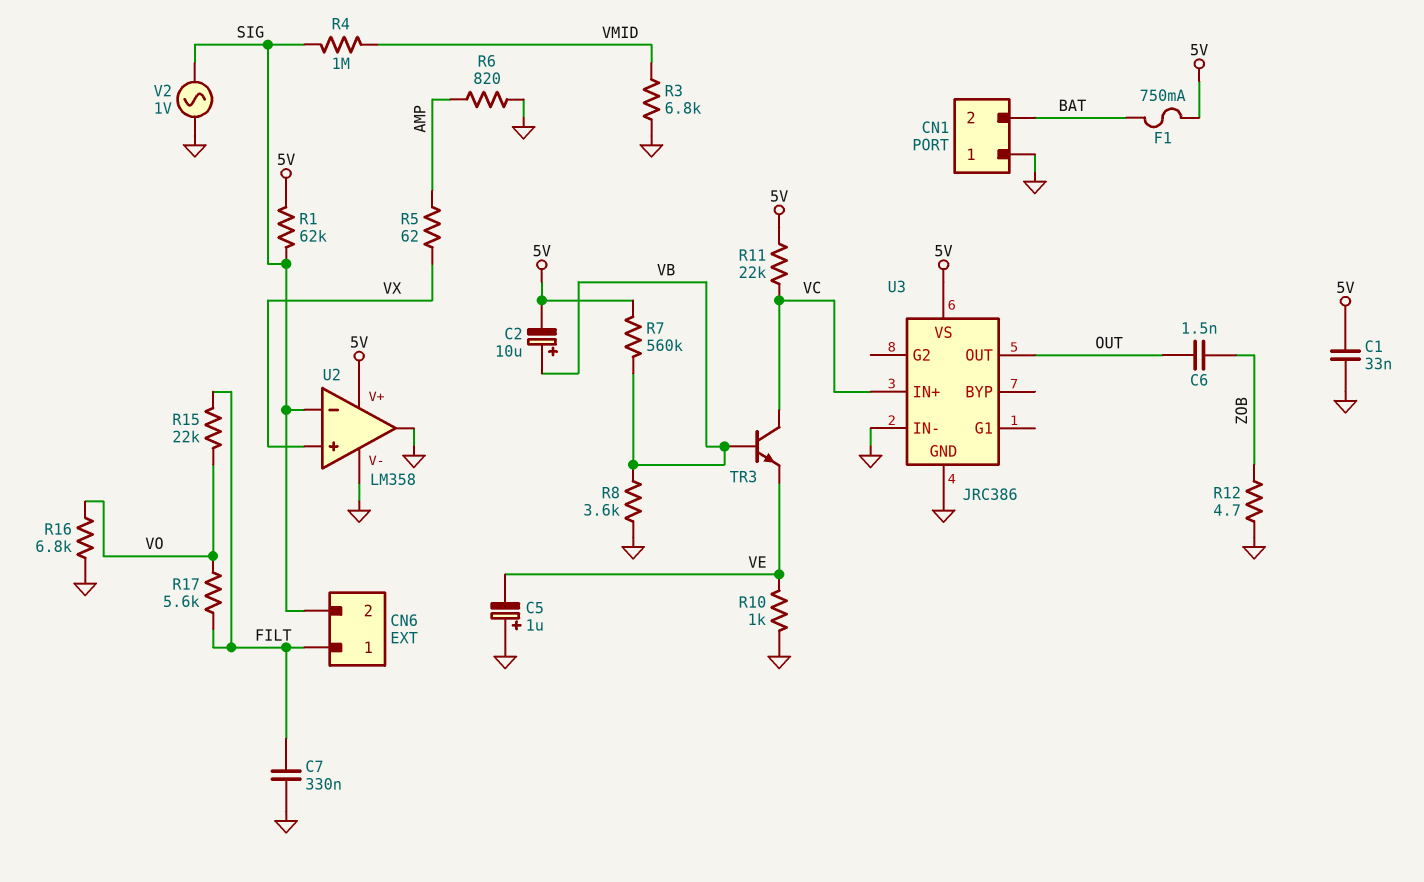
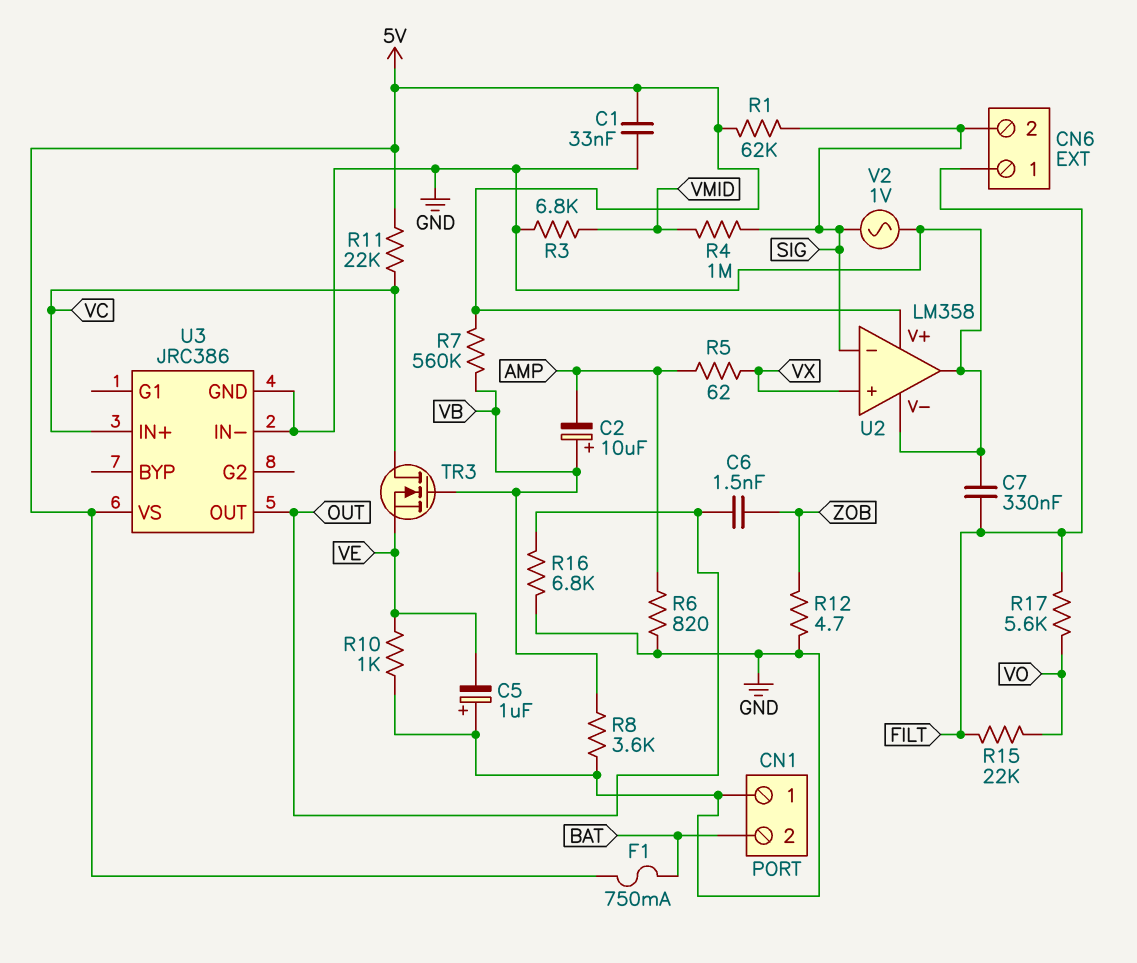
C2: 10uF (plus VB, minus 5V) -> 10uF (plus VB, minus AMP)
R16: 6.8k (GND, VO) -> 6.8k (GND, OUT)
TR3: NPN (B VB, C VC, E VE) -> NMOS (G VB, D VC, S VE)

